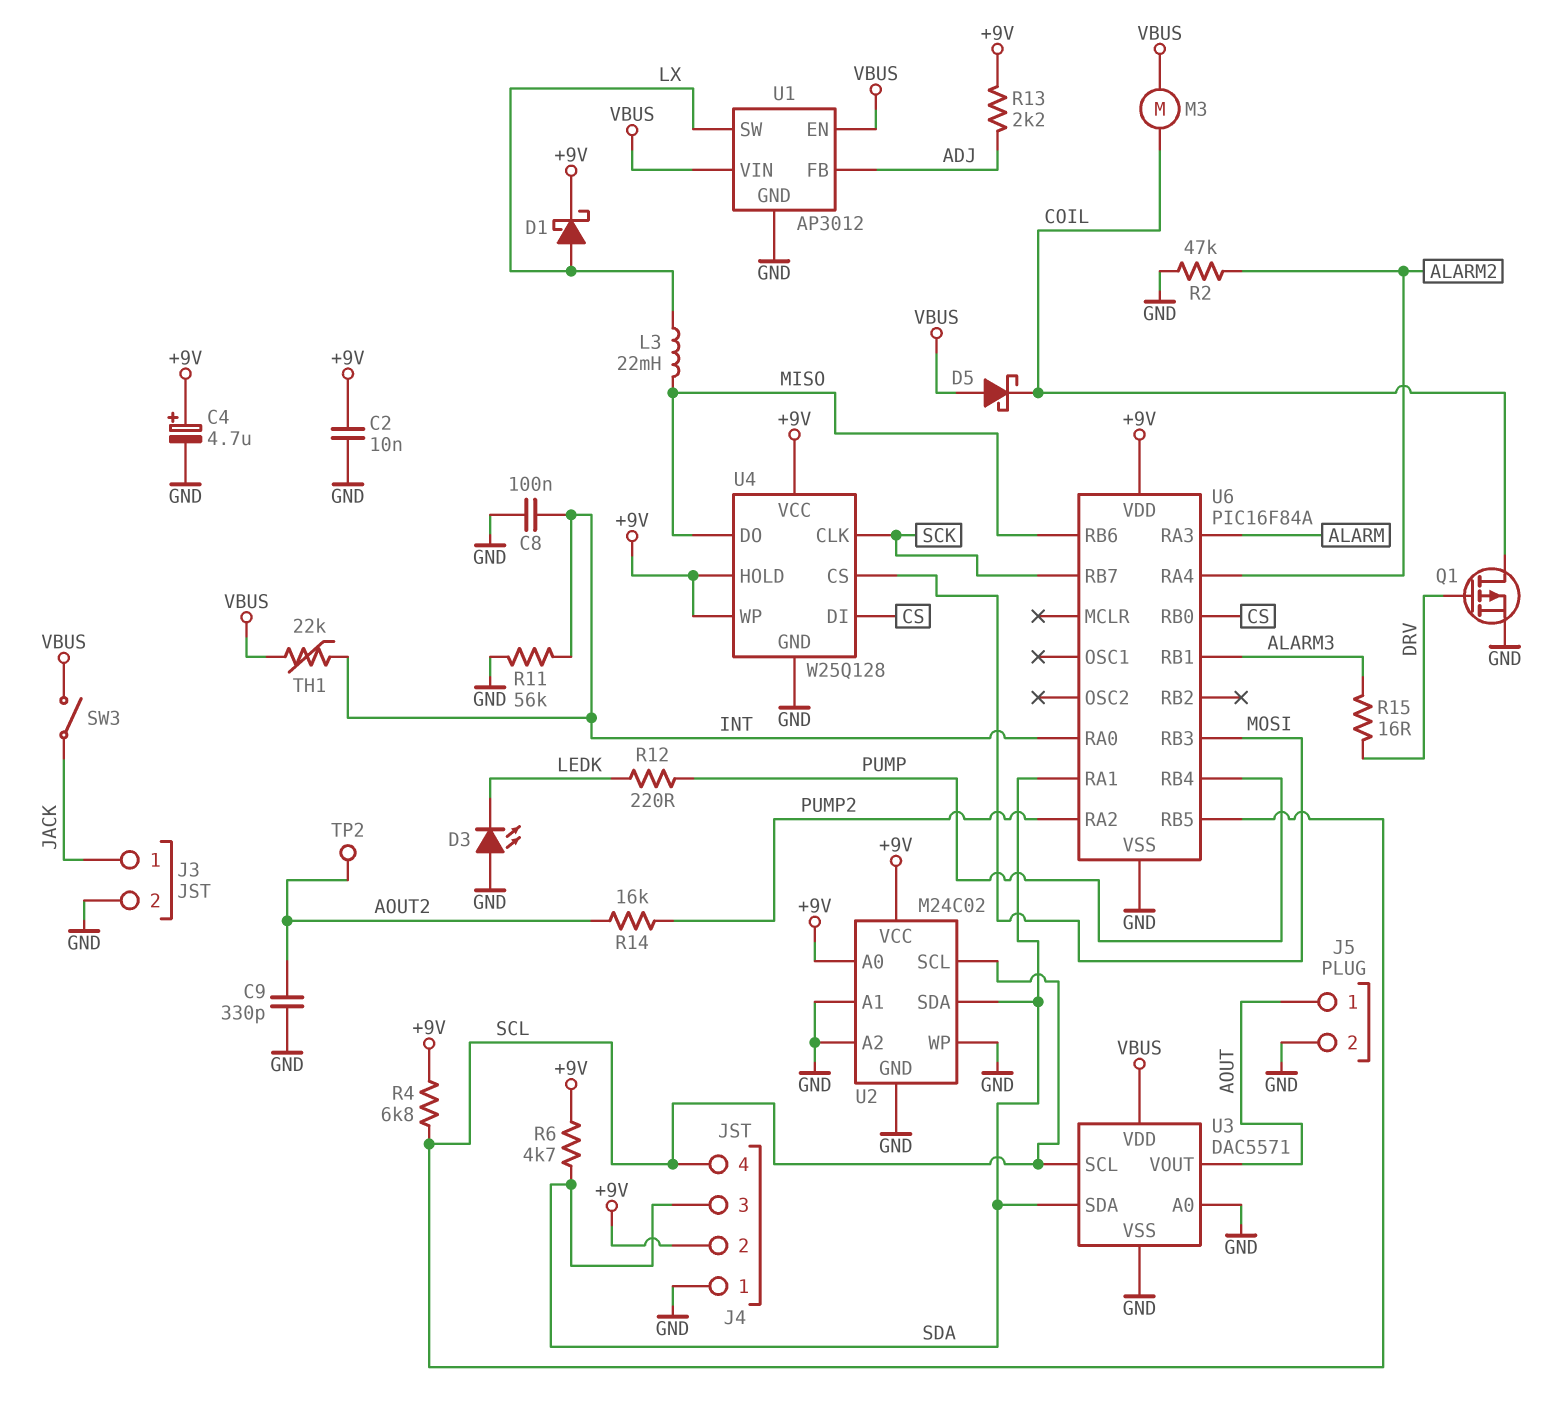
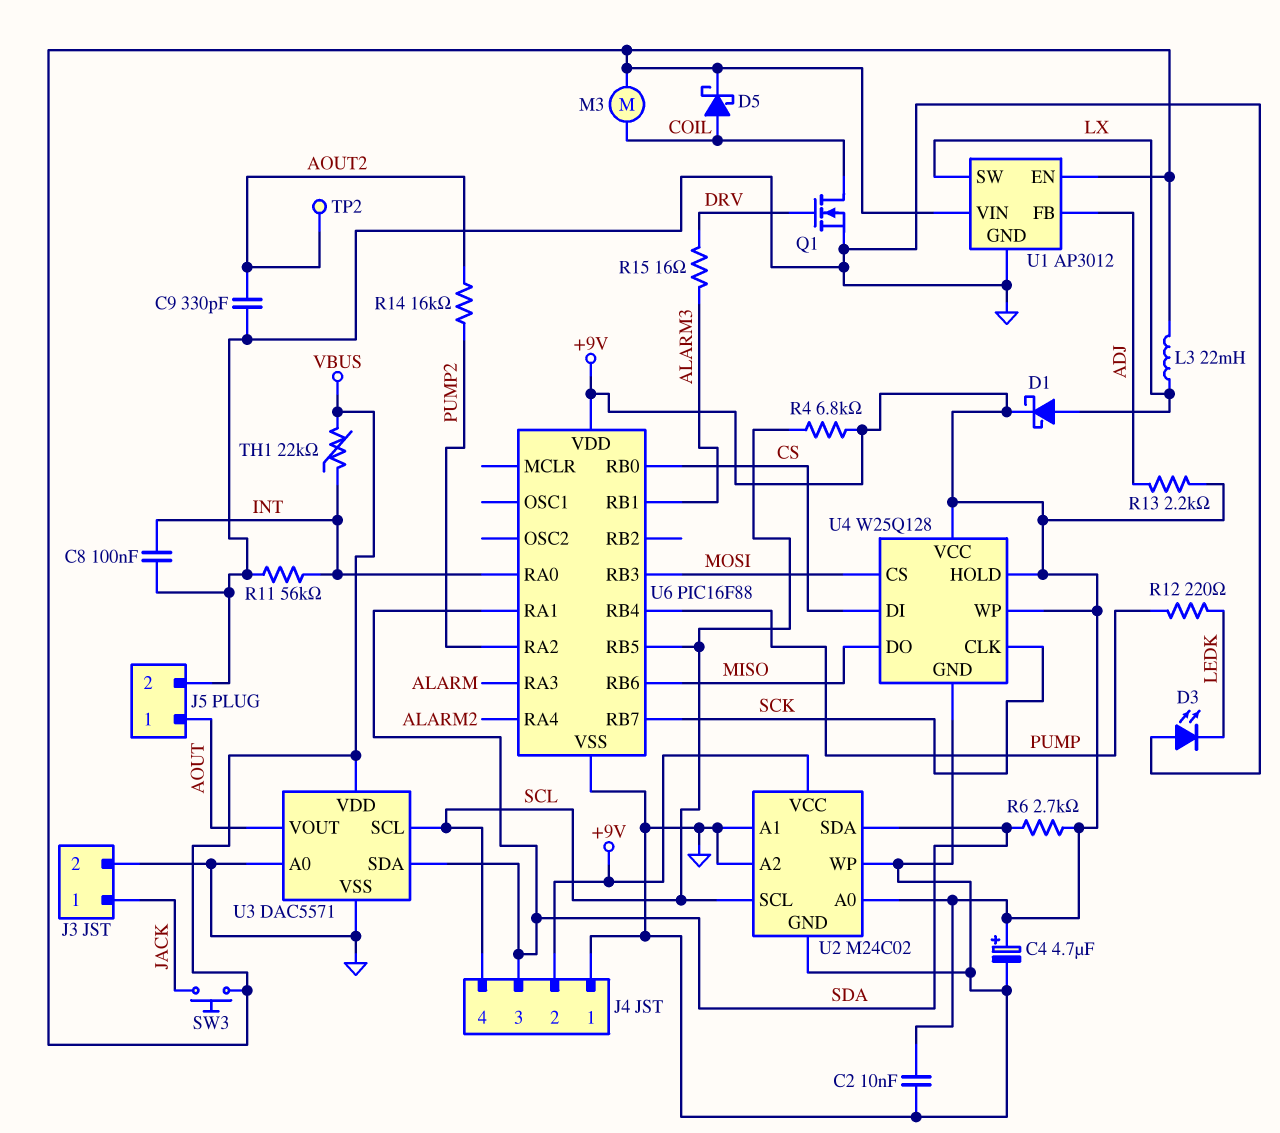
D5: schottky (A VBUS, K COIL) -> schottky (A COIL, K VBUS)
L3: 22mH (LX, MISO) -> 22mH (LX, VBUS)
Q1: PMOS (G DRV, D COIL, S GND) -> NMOS (G DRV, D COIL, S GND)
R2: 47k (ALARM2, GND) -> none
R6: 4.7k (+9V, SDA) -> 2.7k (+9V, SDA)
SW3: switch (JACK, VBUS) -> button (JACK, VBUS)
U6: PIC16F84A -> PIC16F88

